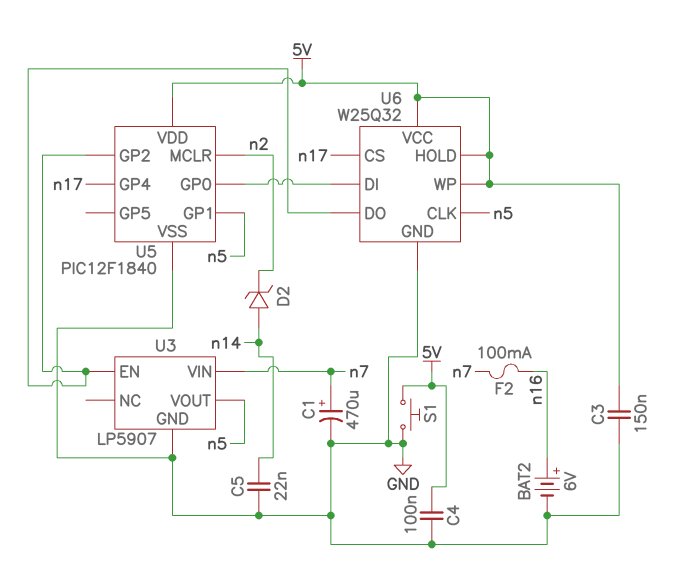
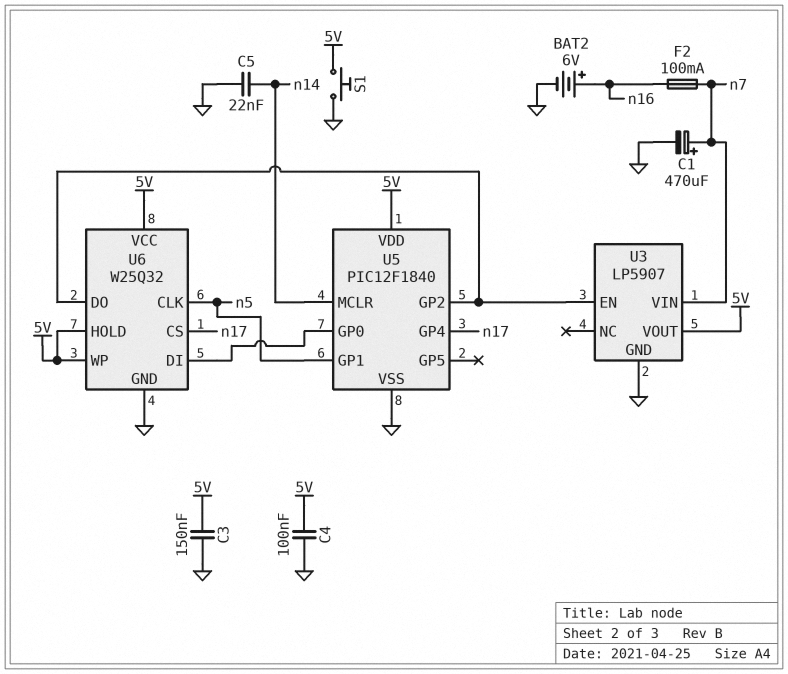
D2: zener (A n14, K n2) -> none
U3 pin VOUT: n5 -> 5V
U5 pin MCLR: n2 -> n14

